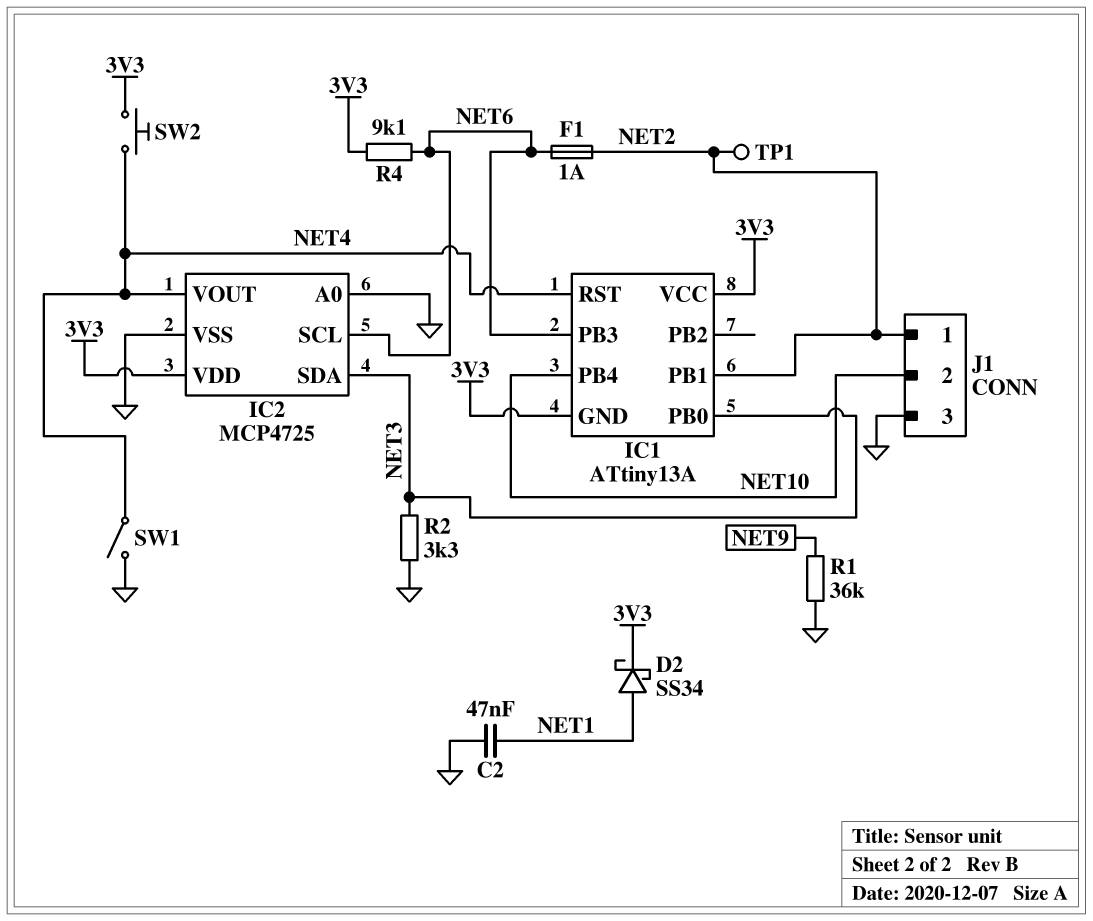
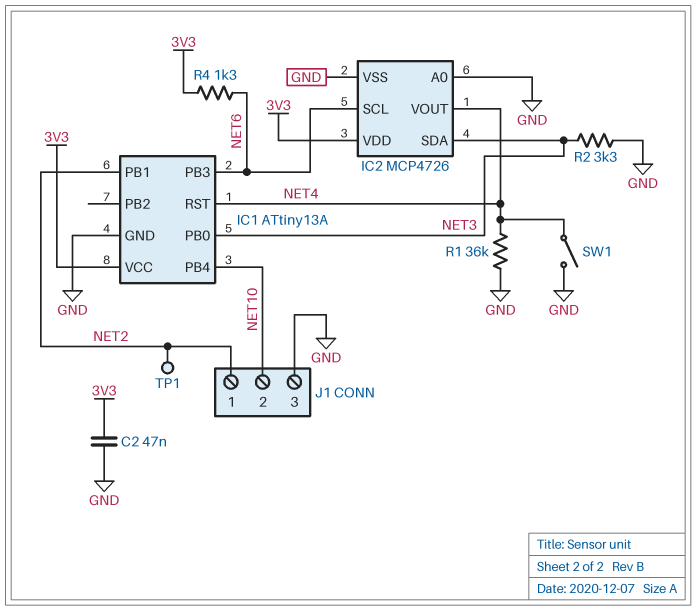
C2: 47nF (GND, NET1) -> 47nF (3V3, GND)
D2: schottky SS34 (A NET1, K 3V3) -> none
F1: 1A (NET2, NET6) -> none
IC1 pin GND: 3V3 -> GND
IC2: MCP4725 -> MCP4726
R1: 36k (GND, NET9) -> 36k (GND, NET4)
R4: 9.1k (3V3, NET6) -> 1.3k (3V3, NET6)
SW2: button (3V3, NET4) -> none

